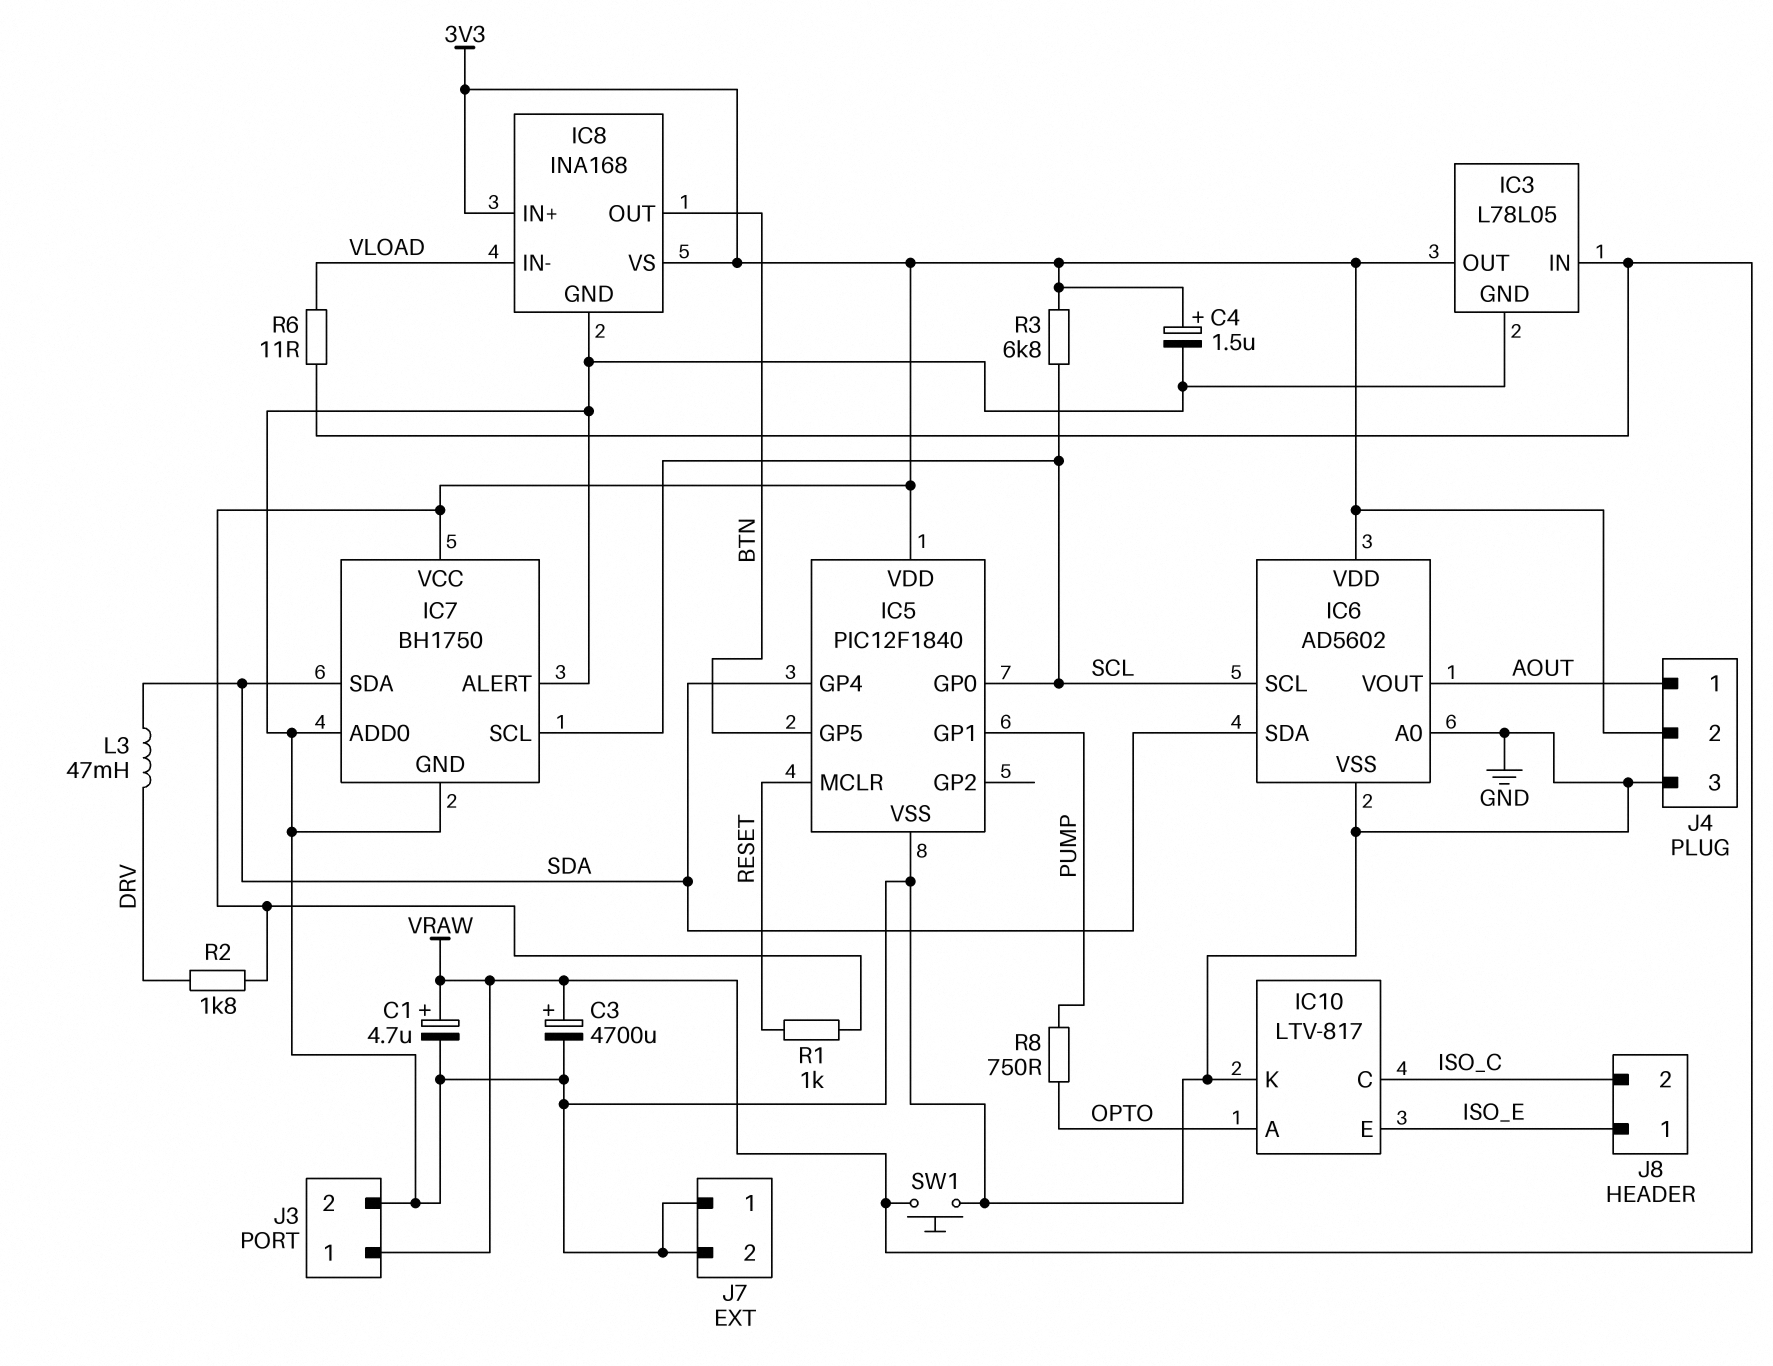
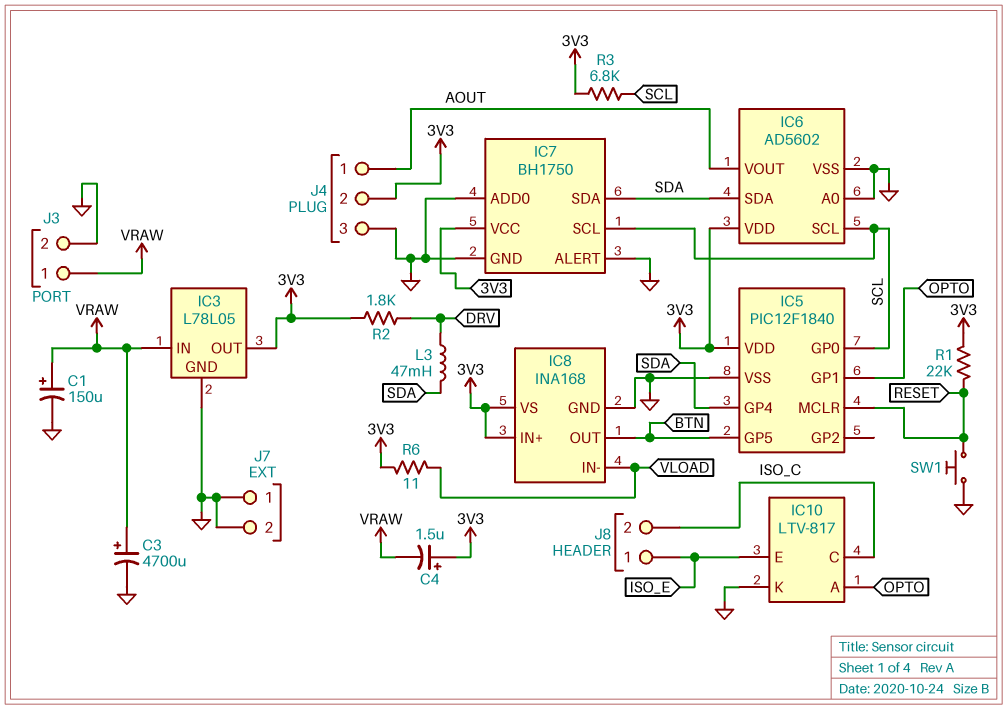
C1: 4.7uF (plus VRAW, minus GND) -> 150uF (plus VRAW, minus GND)
C4: 1.5uF (plus 3V3, minus GND) -> 1.5uF (plus 3V3, minus VRAW)
IC5 pin GP1: PUMP -> OPTO
R1: 1k (3V3, RESET) -> 22k (3V3, RESET)
R6: 11 (VLOAD, VRAW) -> 11 (3V3, VLOAD)
R8: 750 (OPTO, PUMP) -> none
SW1: button (GND, VRAW) -> button (GND, RESET)

